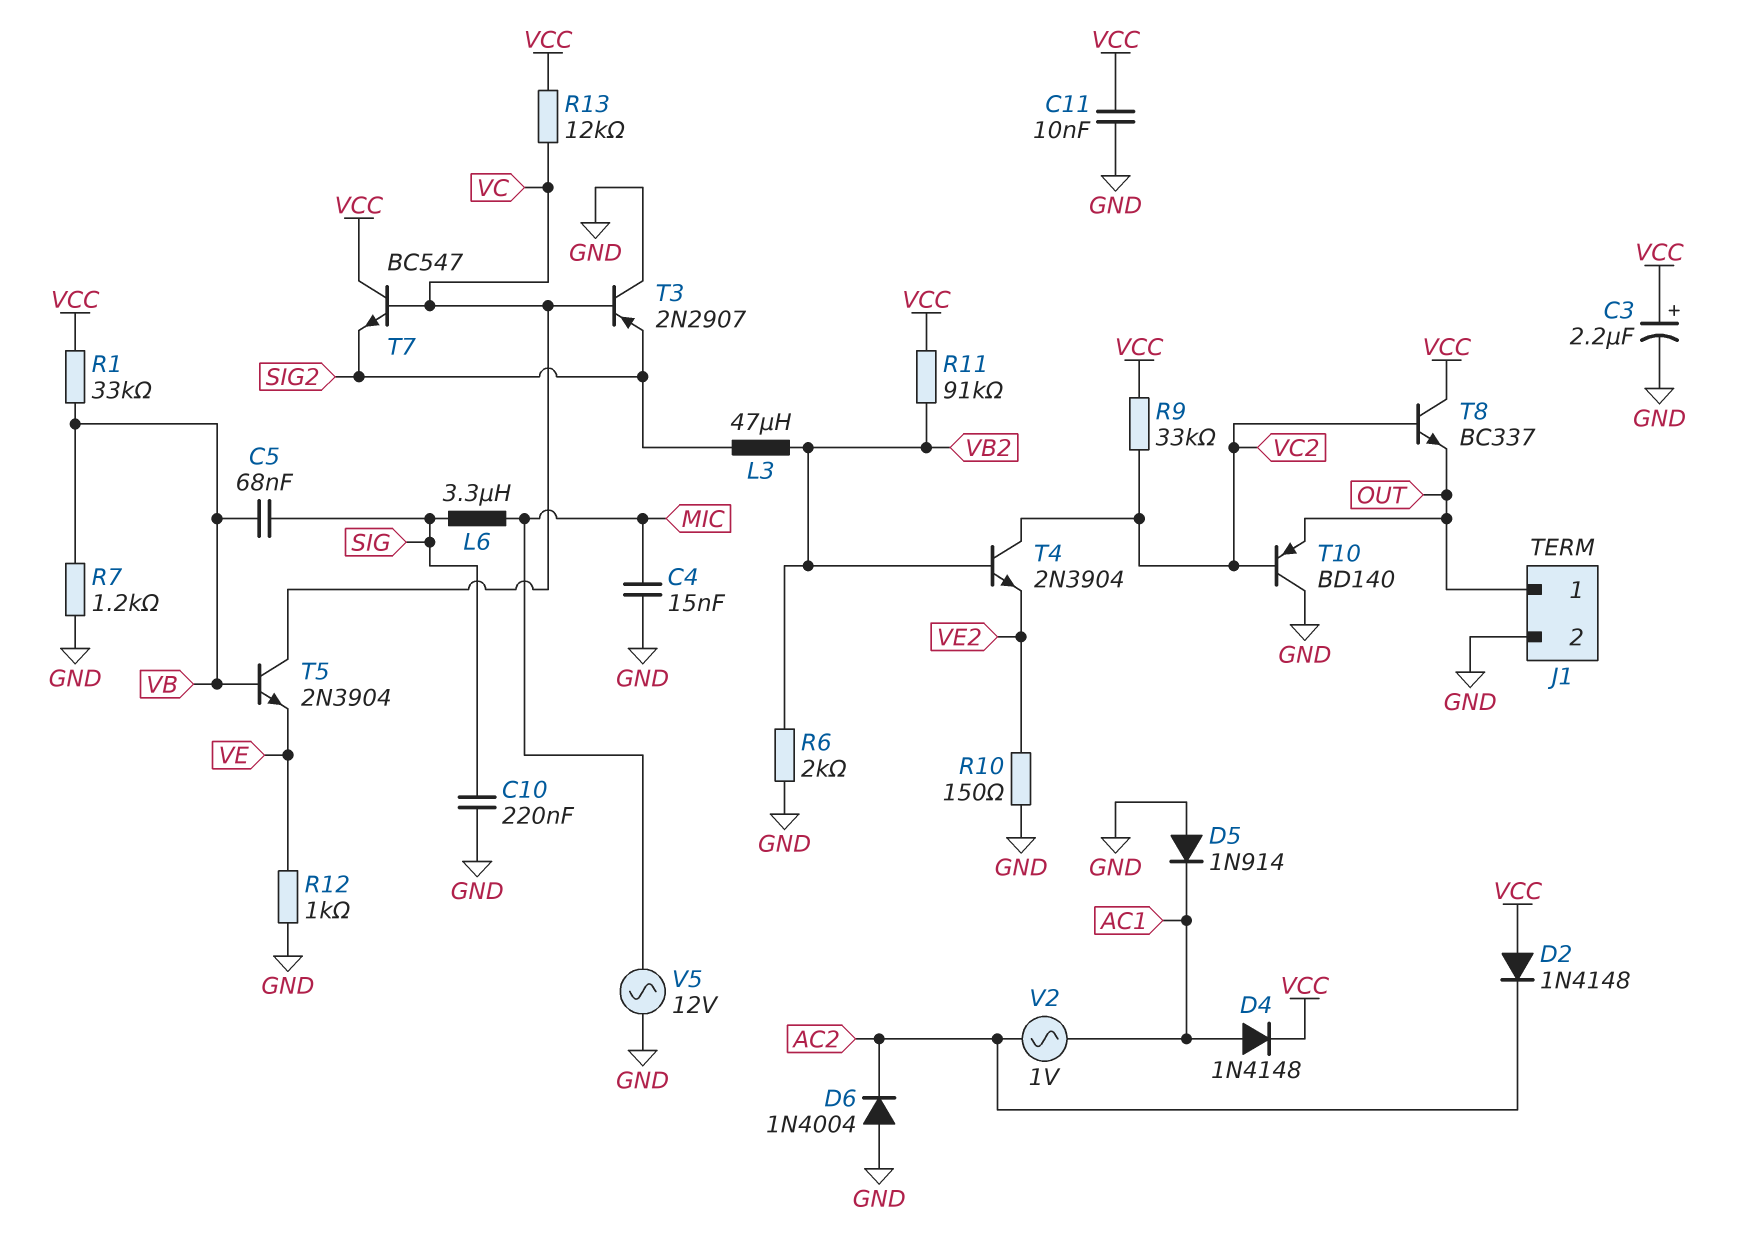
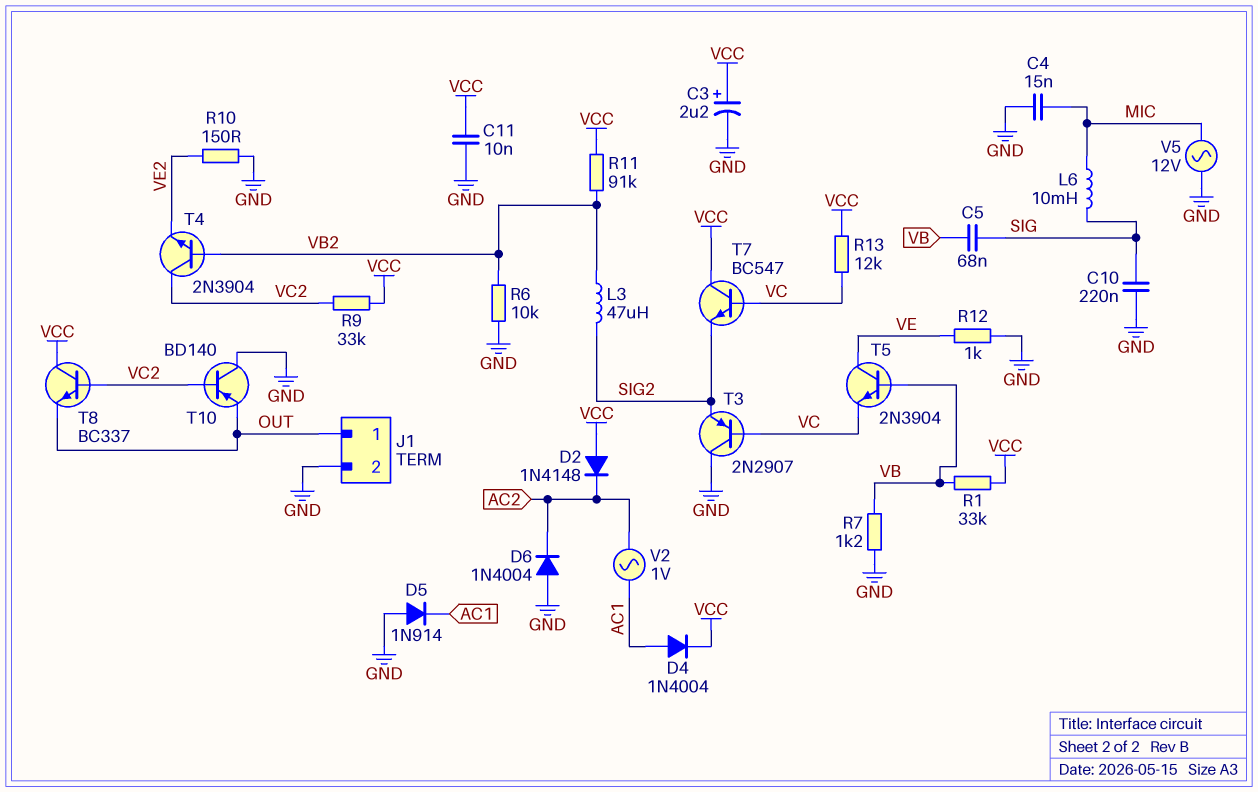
D4: diode 1N4148 (A AC1, K VCC) -> diode 1N4004 (A AC1, K VCC)
L6: 3.3uH (MIC, SIG) -> 10mH (MIC, SIG)
R6: 2k (GND, VB2) -> 10k (GND, VB2)
T5: NPN 2N3904 (B VB, C VC, E VE) -> NPN 2N3904 (B VB, C VE, E VC)

